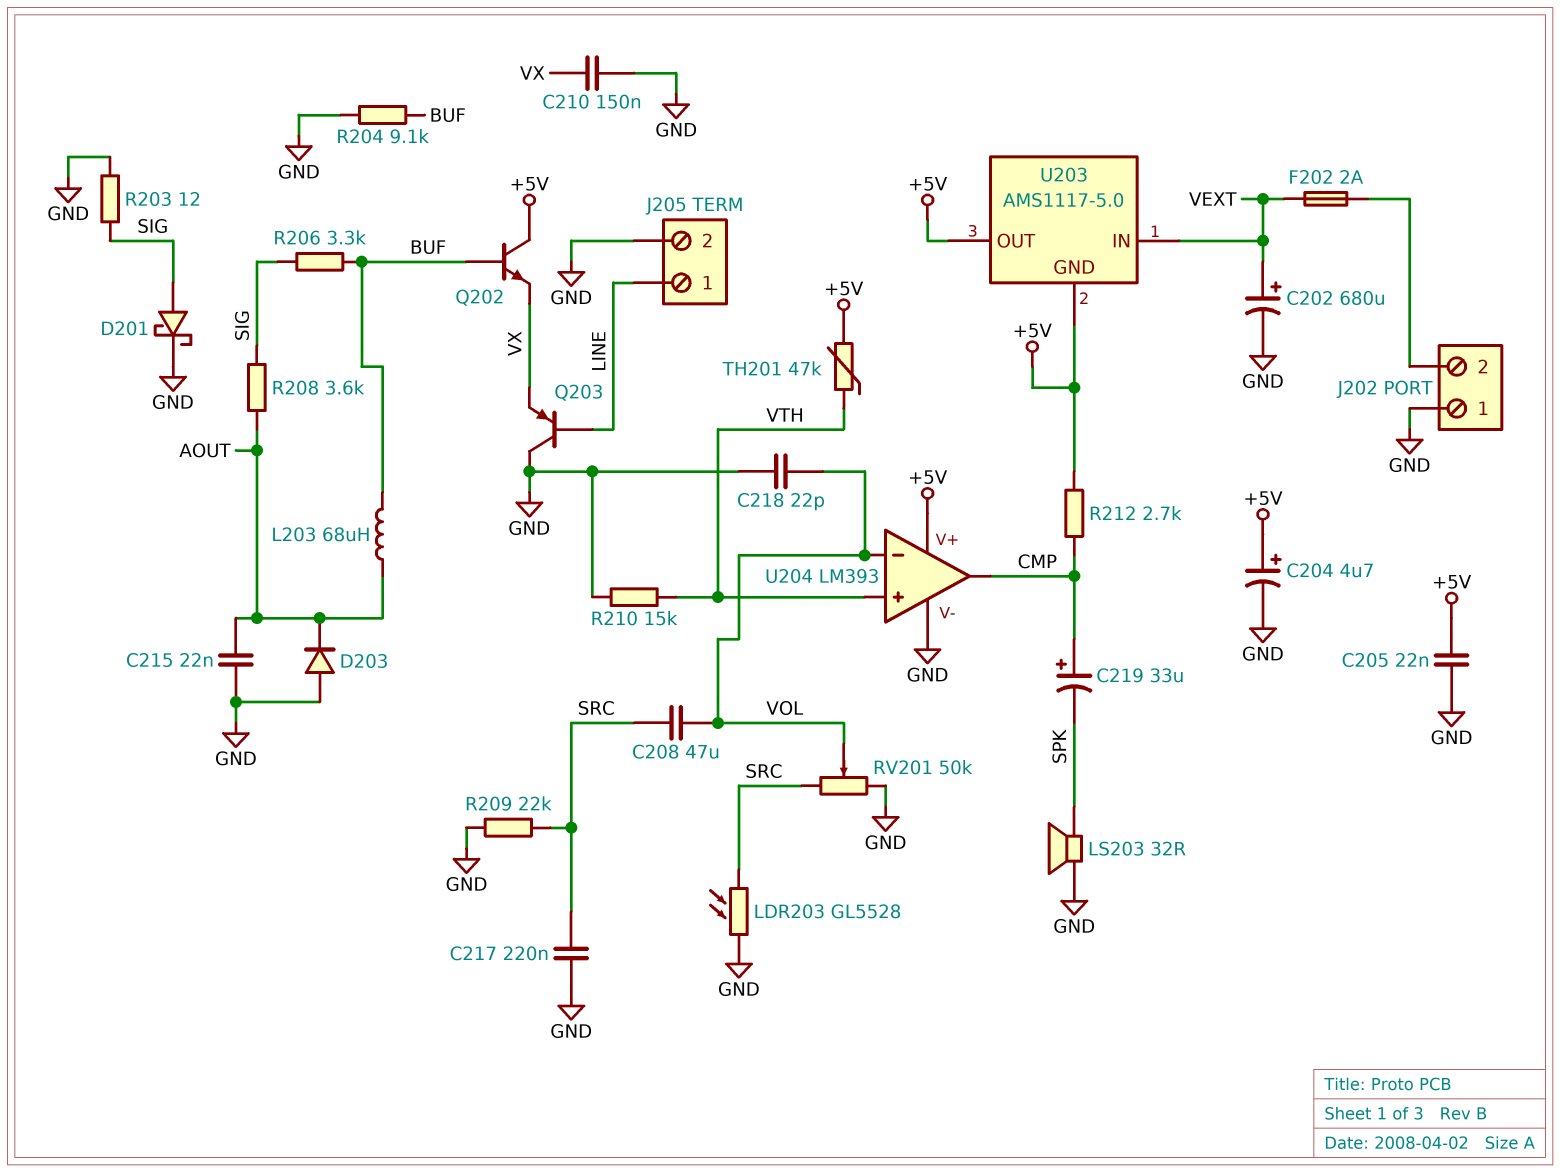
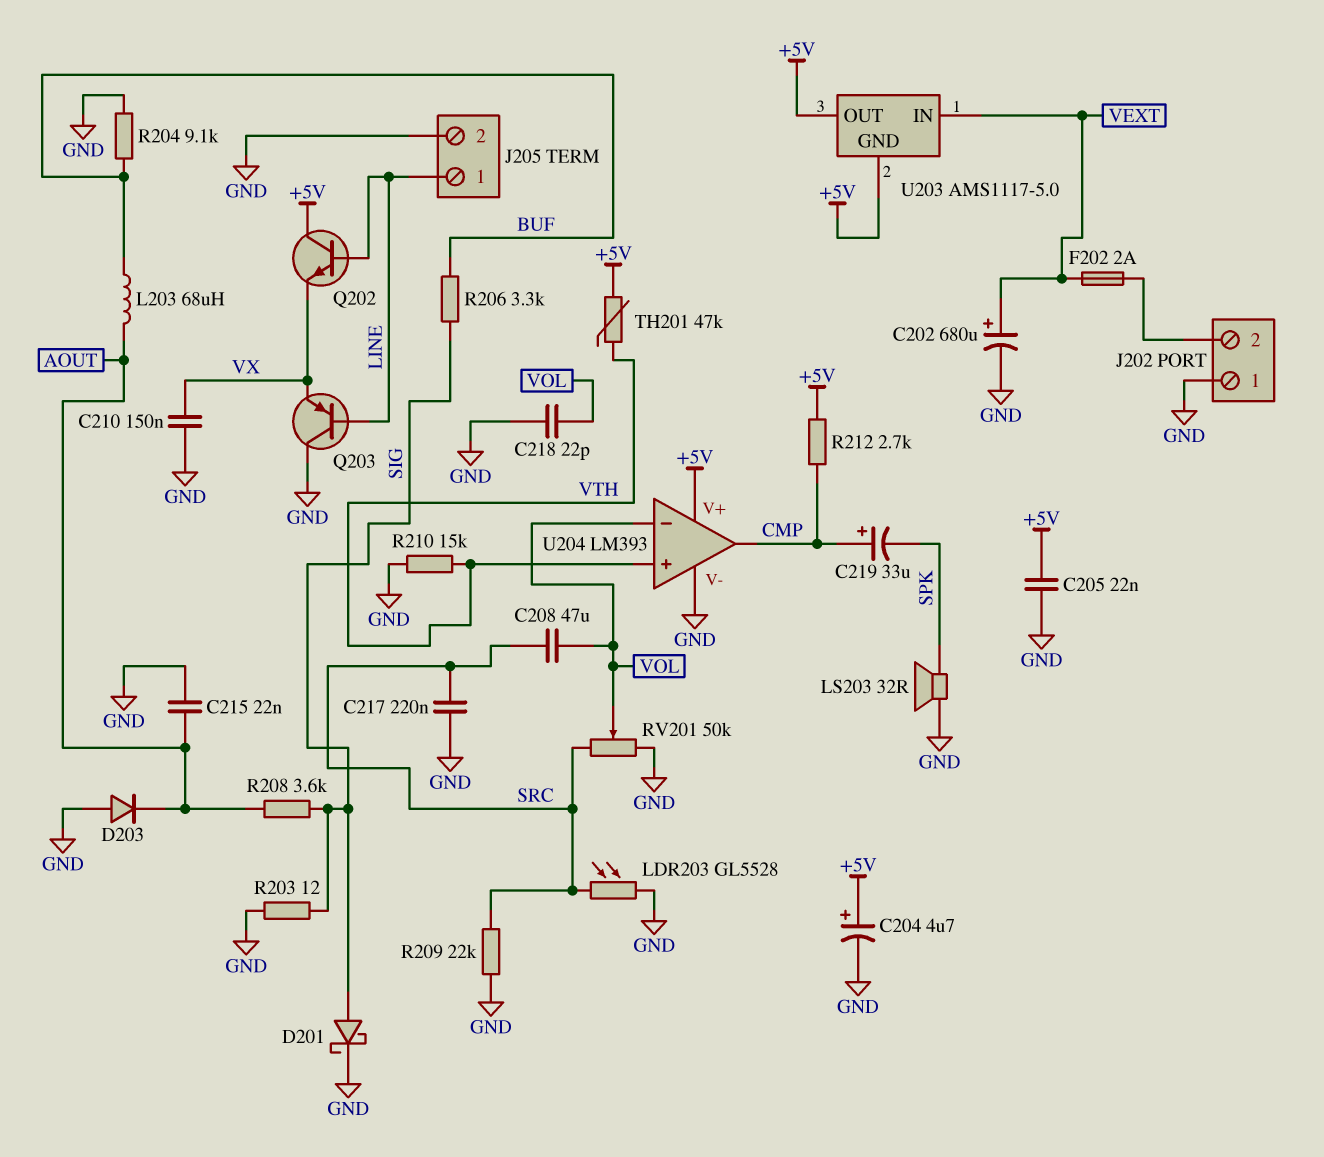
Q202: NPN (B BUF, C +5V, E VX) -> NPN (B LINE, C +5V, E VX)

